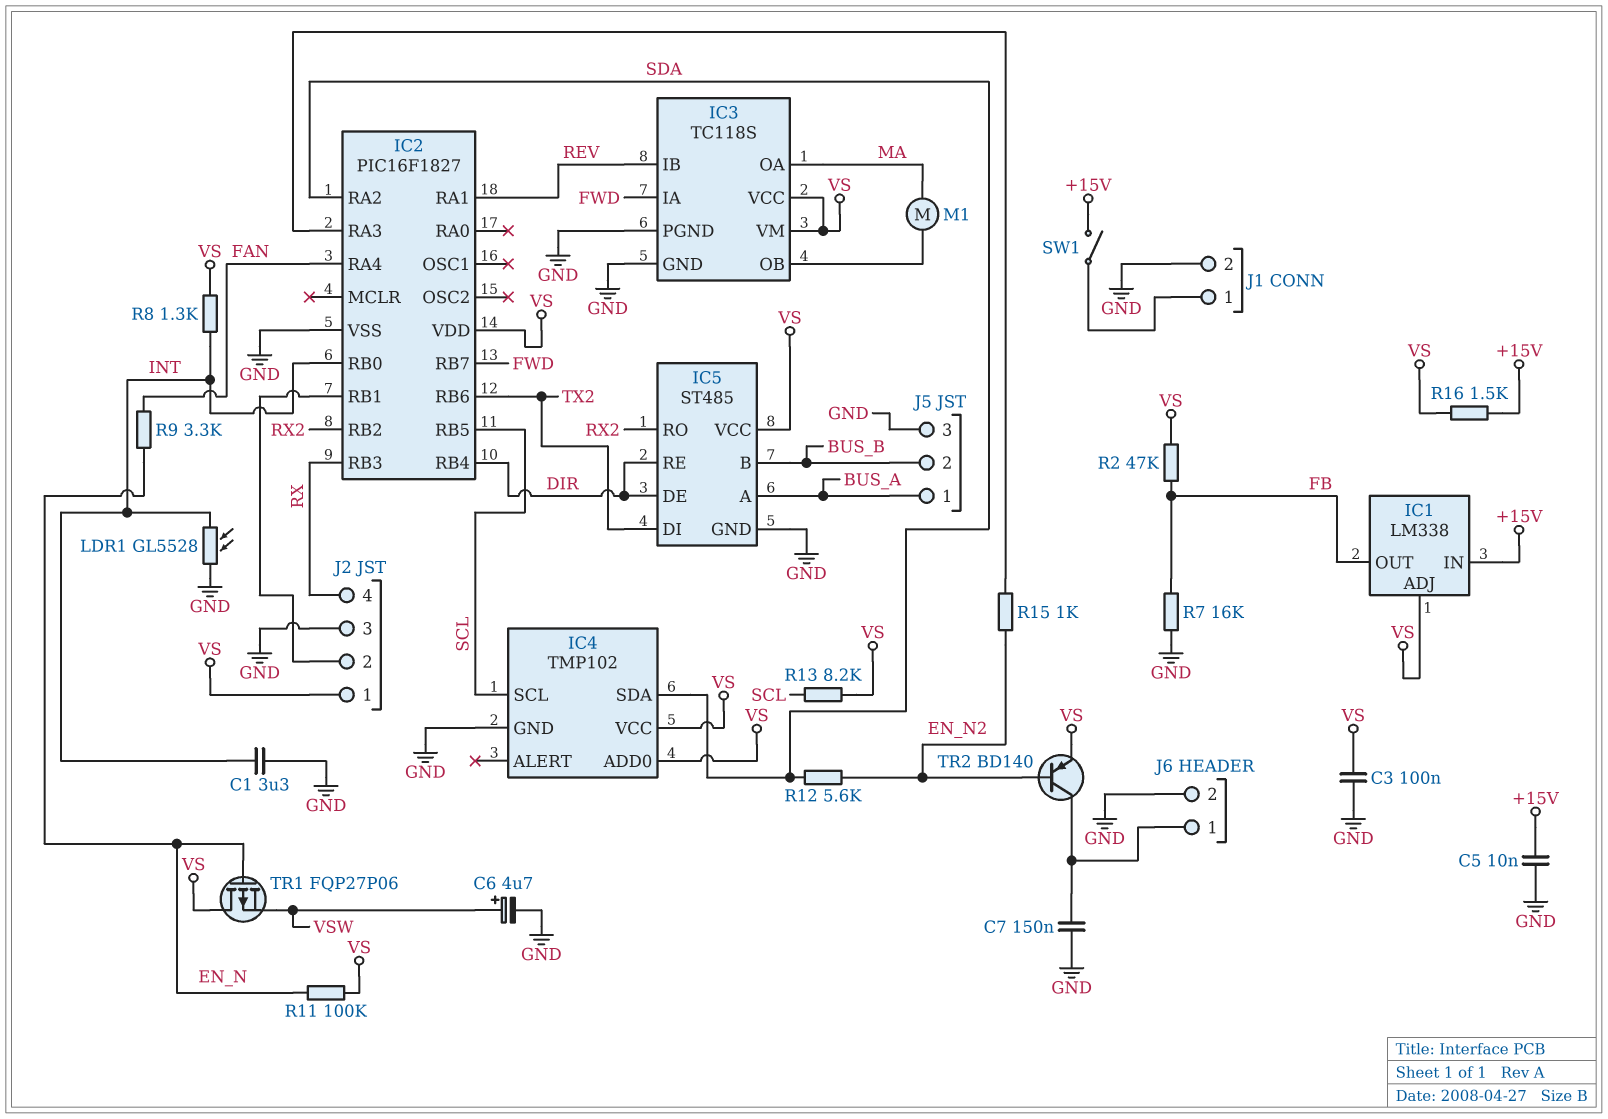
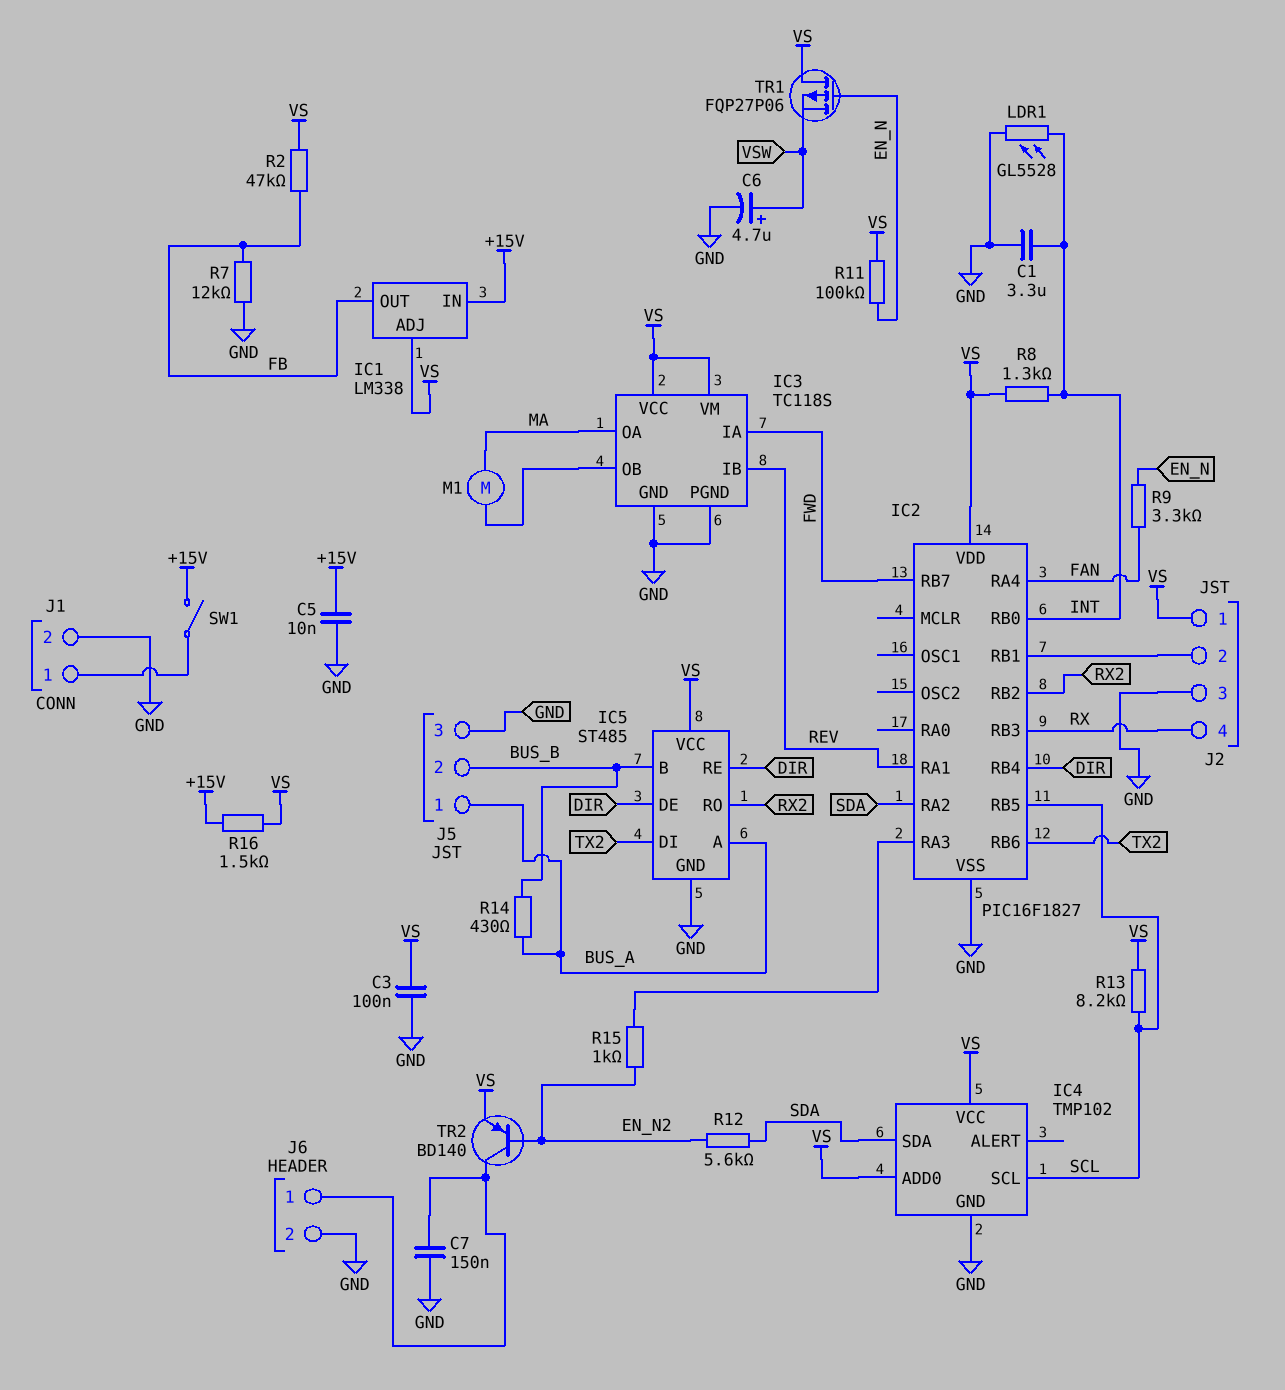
R7: 16k (FB, GND) -> 12k (FB, GND)
R14: none -> 430 (BUS_A, BUS_B)

